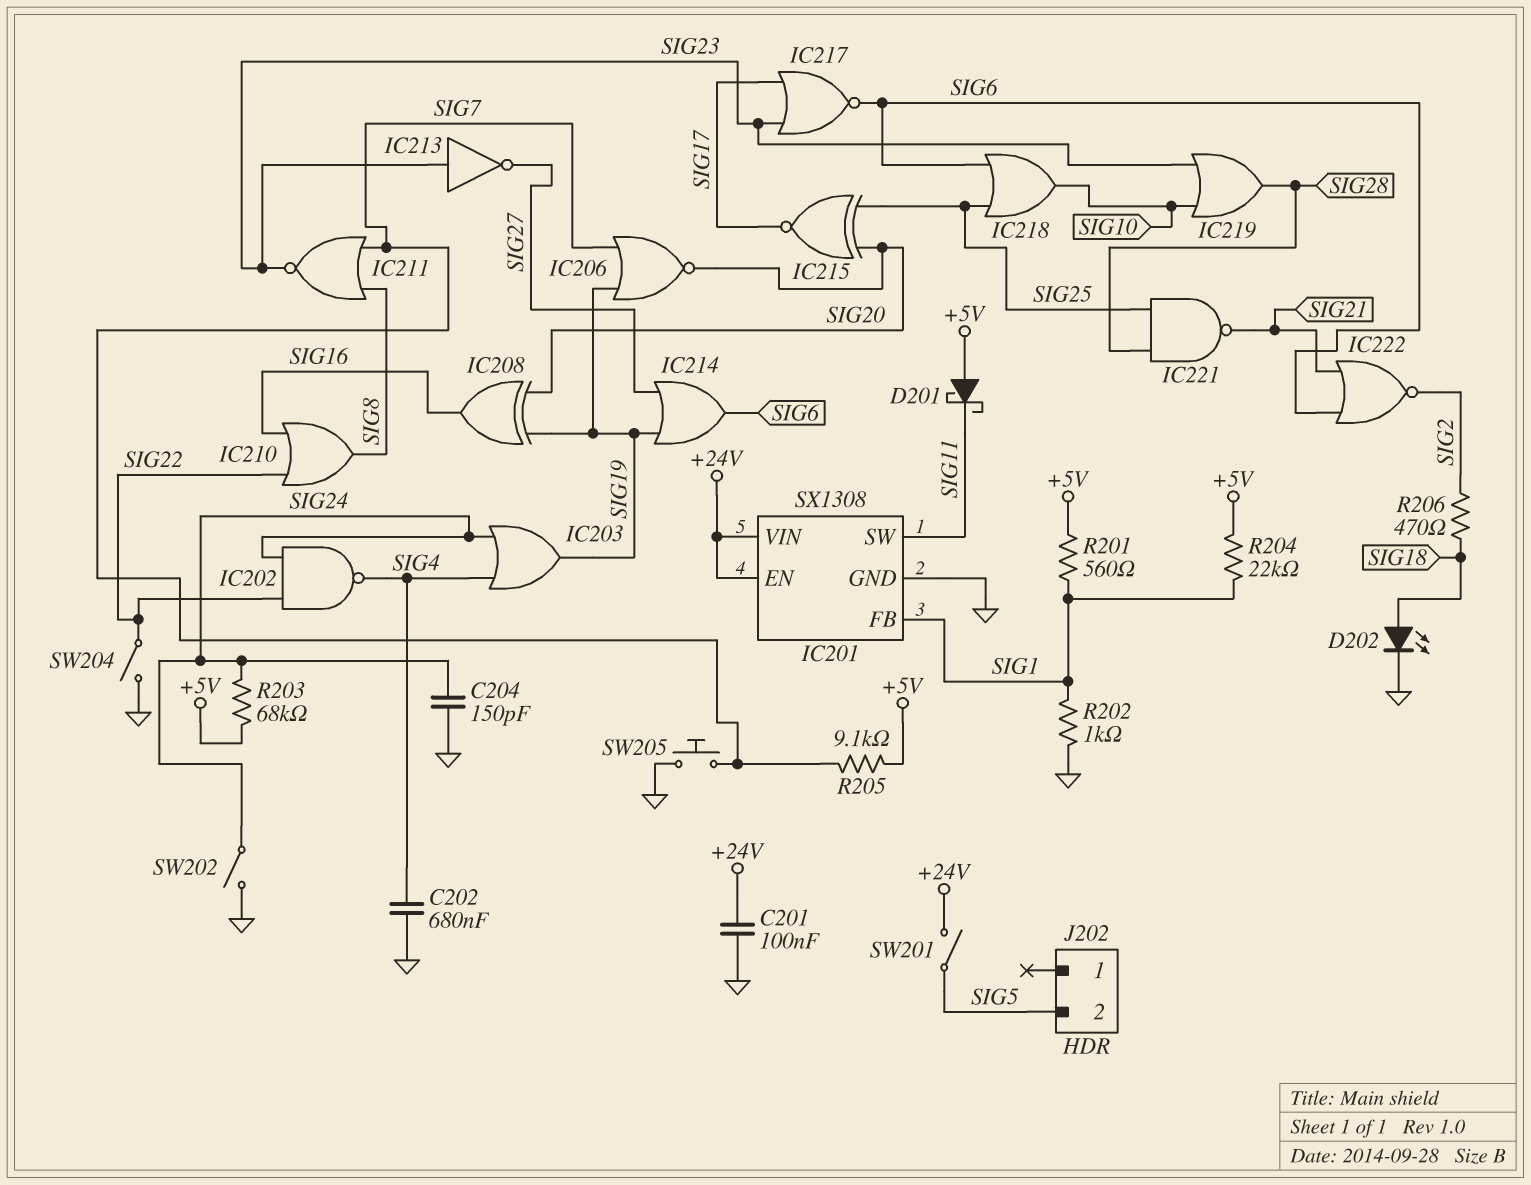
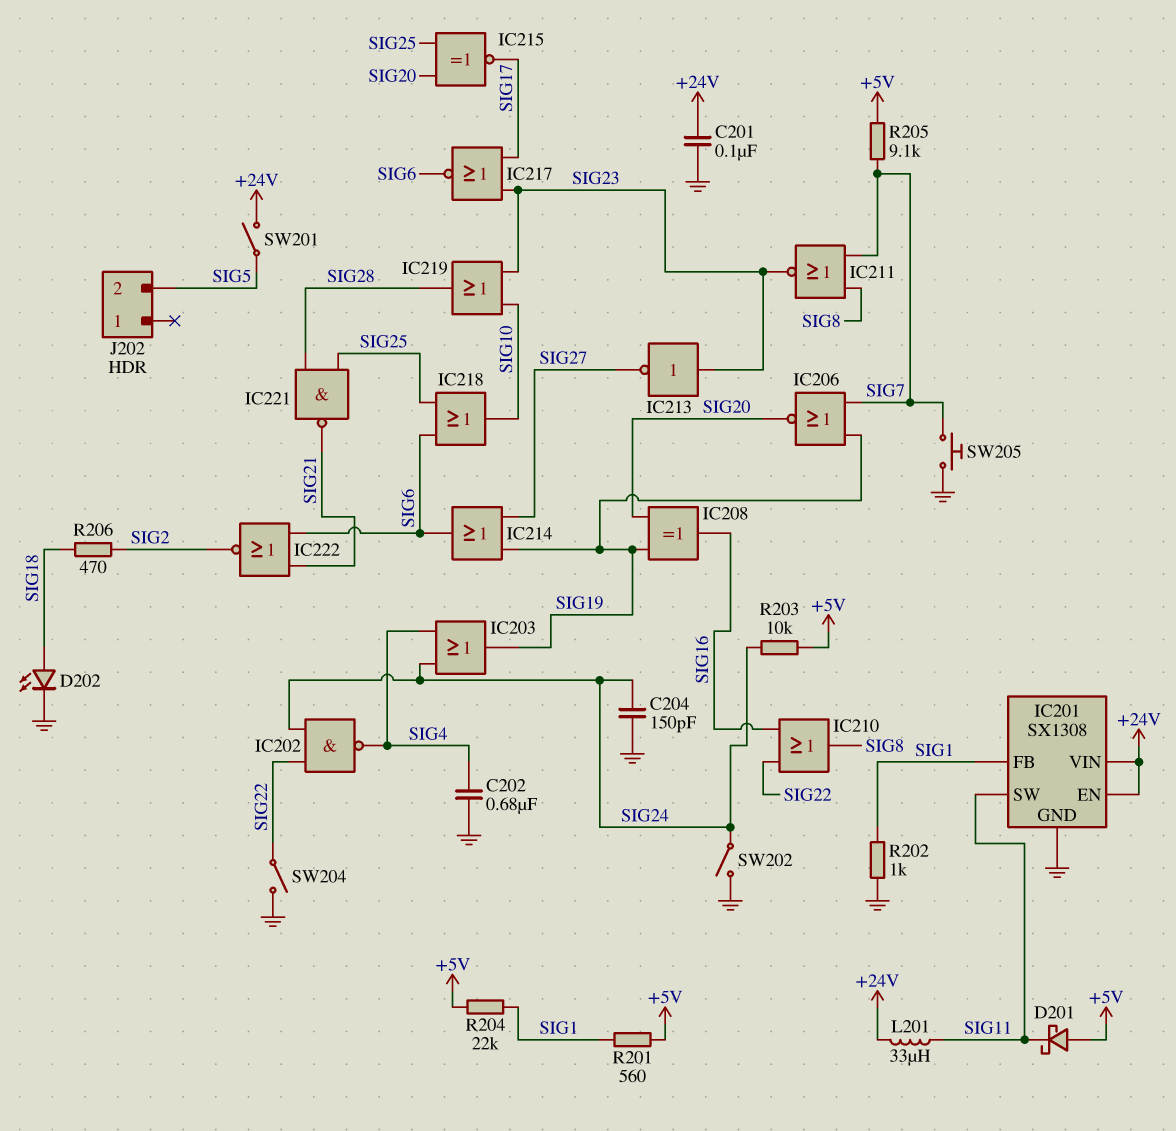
L201: none -> 33uH (+24V, SIG11)
R203: 68k (+5V, SIG24) -> 10k (+5V, SIG24)

